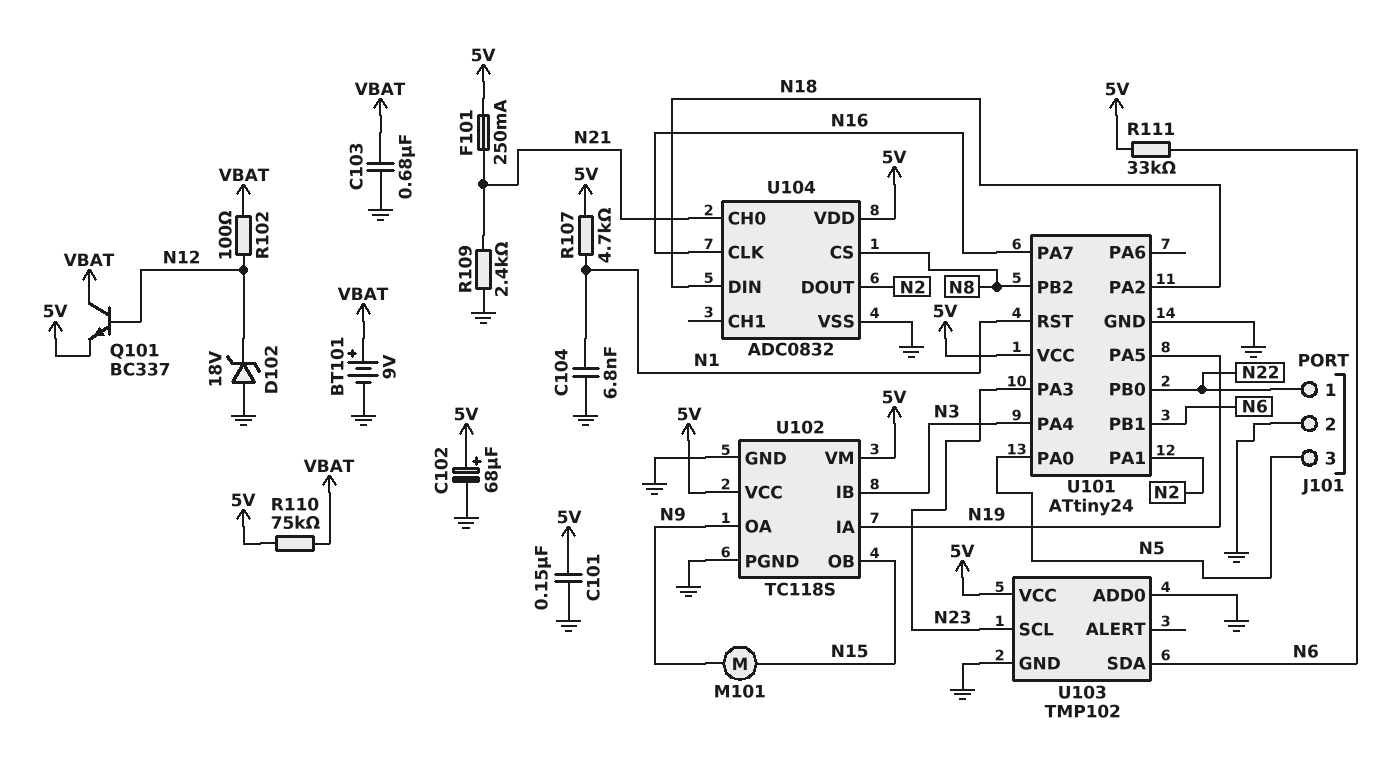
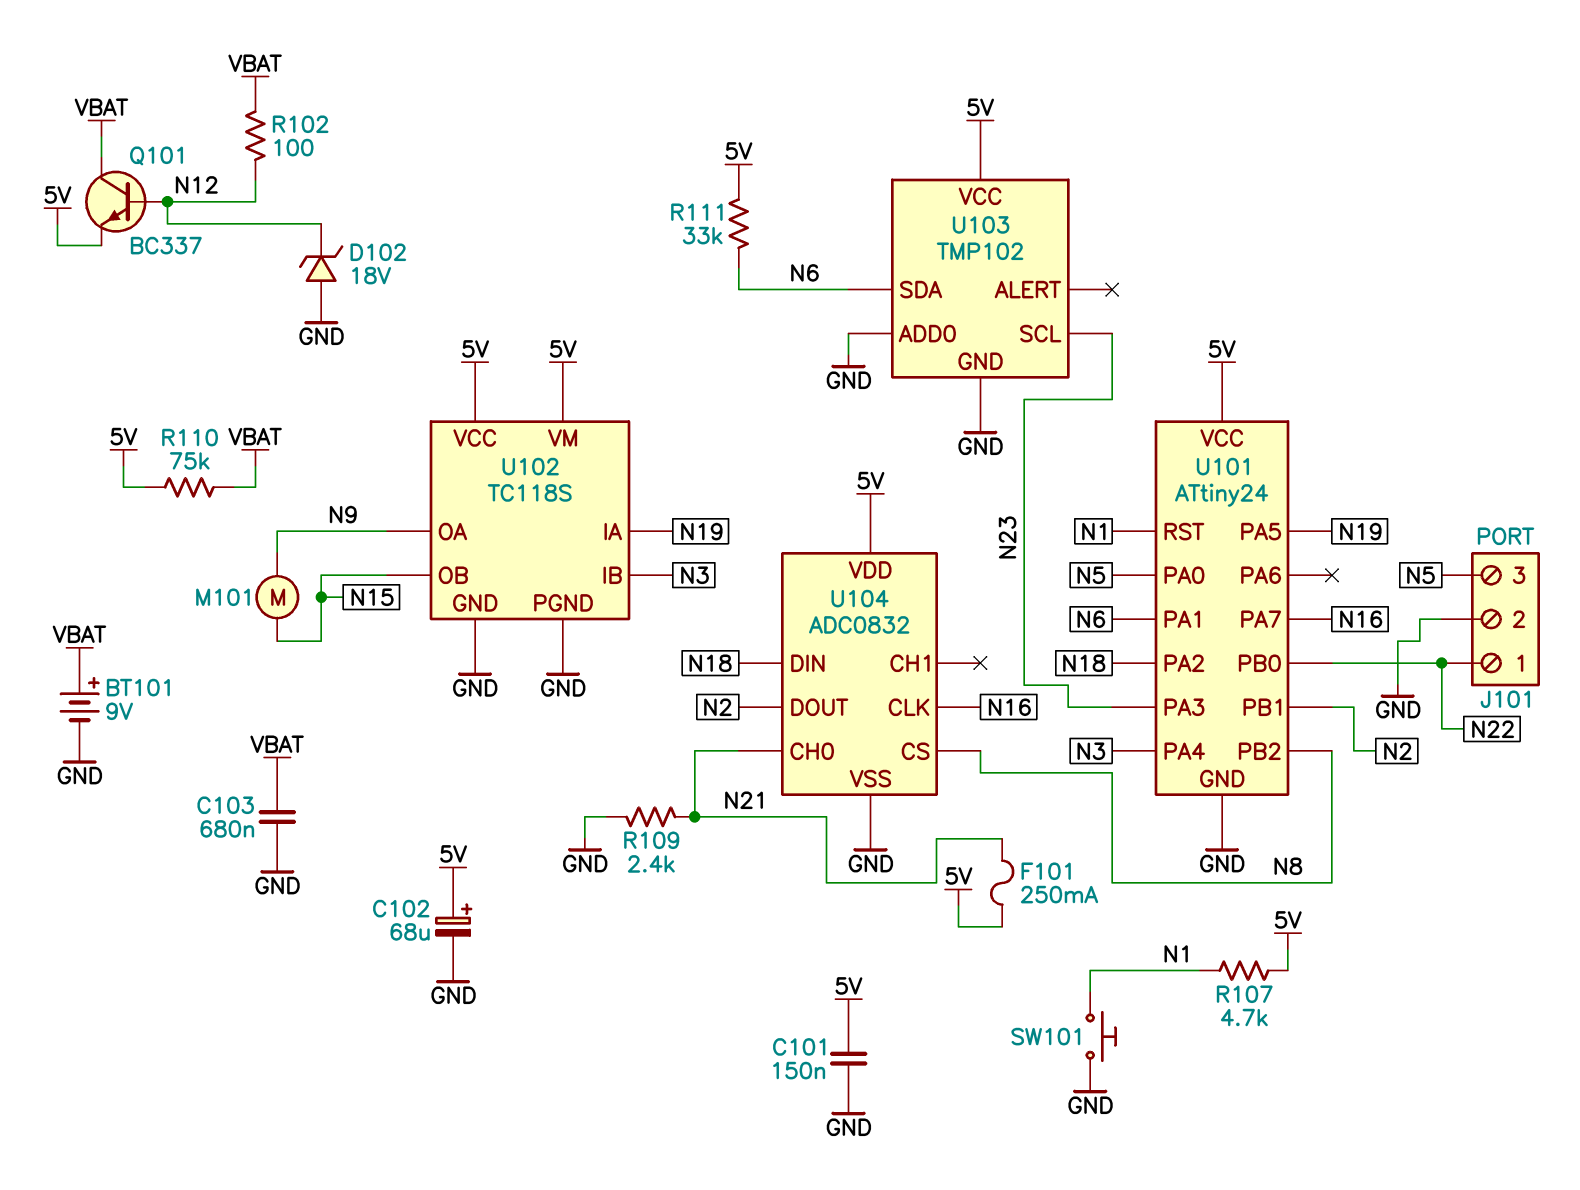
C104: 6.8nF (GND, N1) -> none
SW101: none -> button (GND, N1)
U101 pin PA1: N2 -> N6
U101 pin PB1: N6 -> N2

